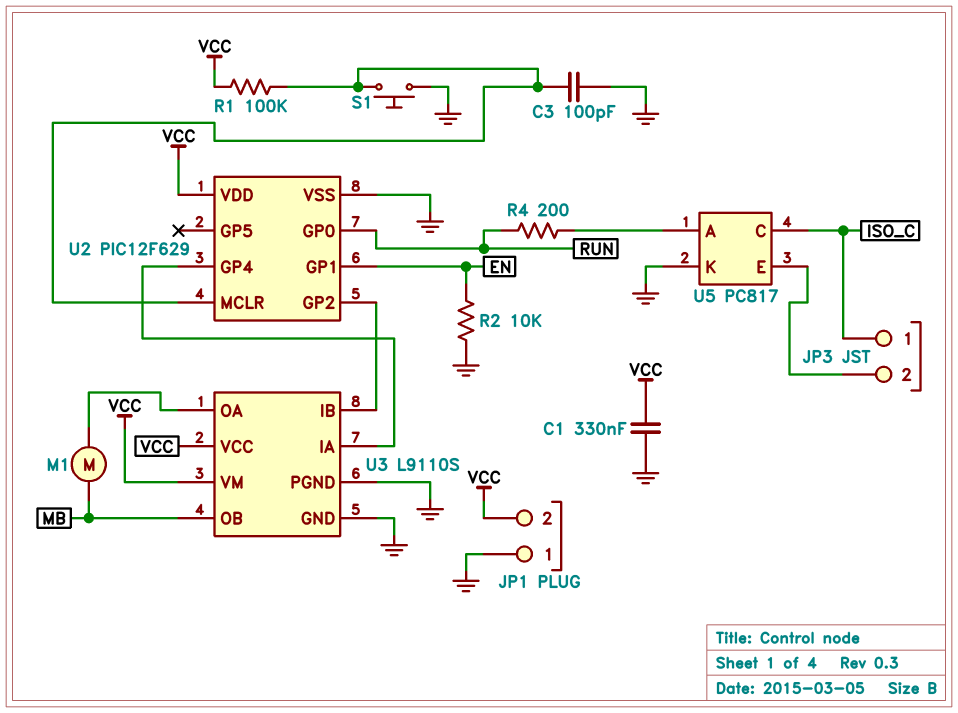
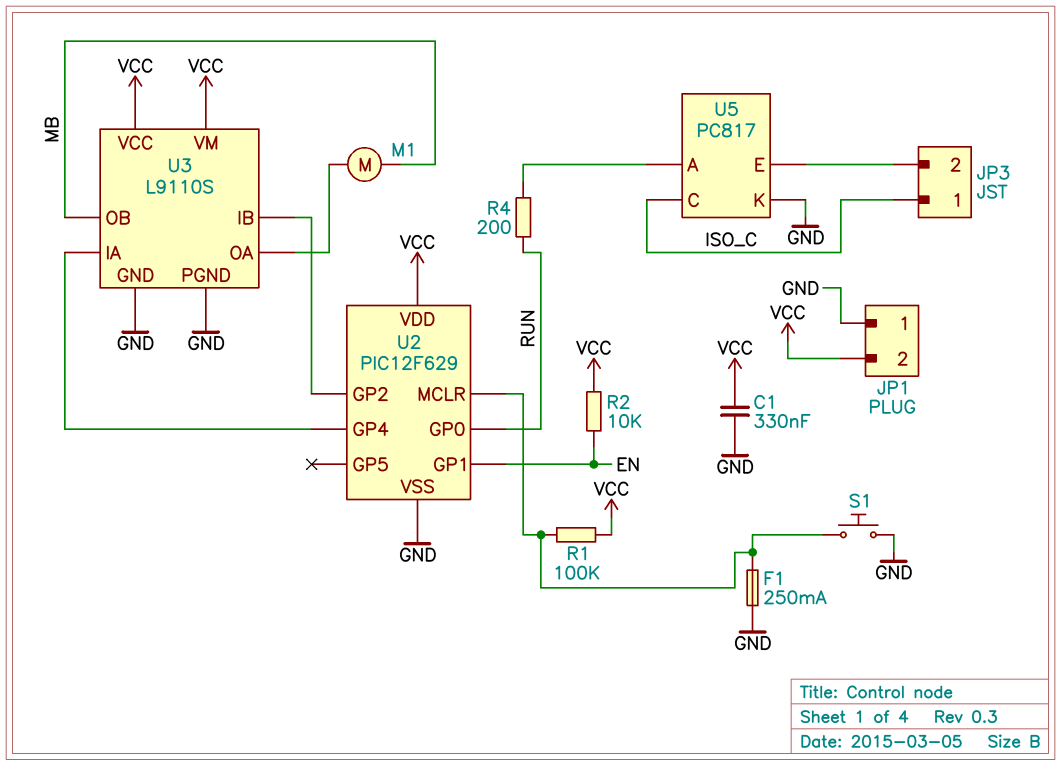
C3: 100pF (GND, U2/MCLR) -> none
F1: none -> 250mA (GND, U2/MCLR)
R2: 10k (EN, GND) -> 10k (EN, VCC)

